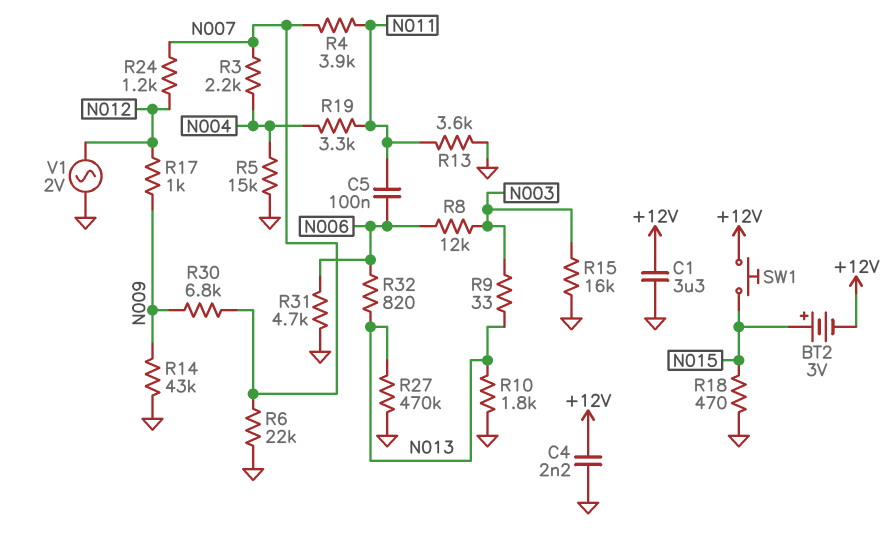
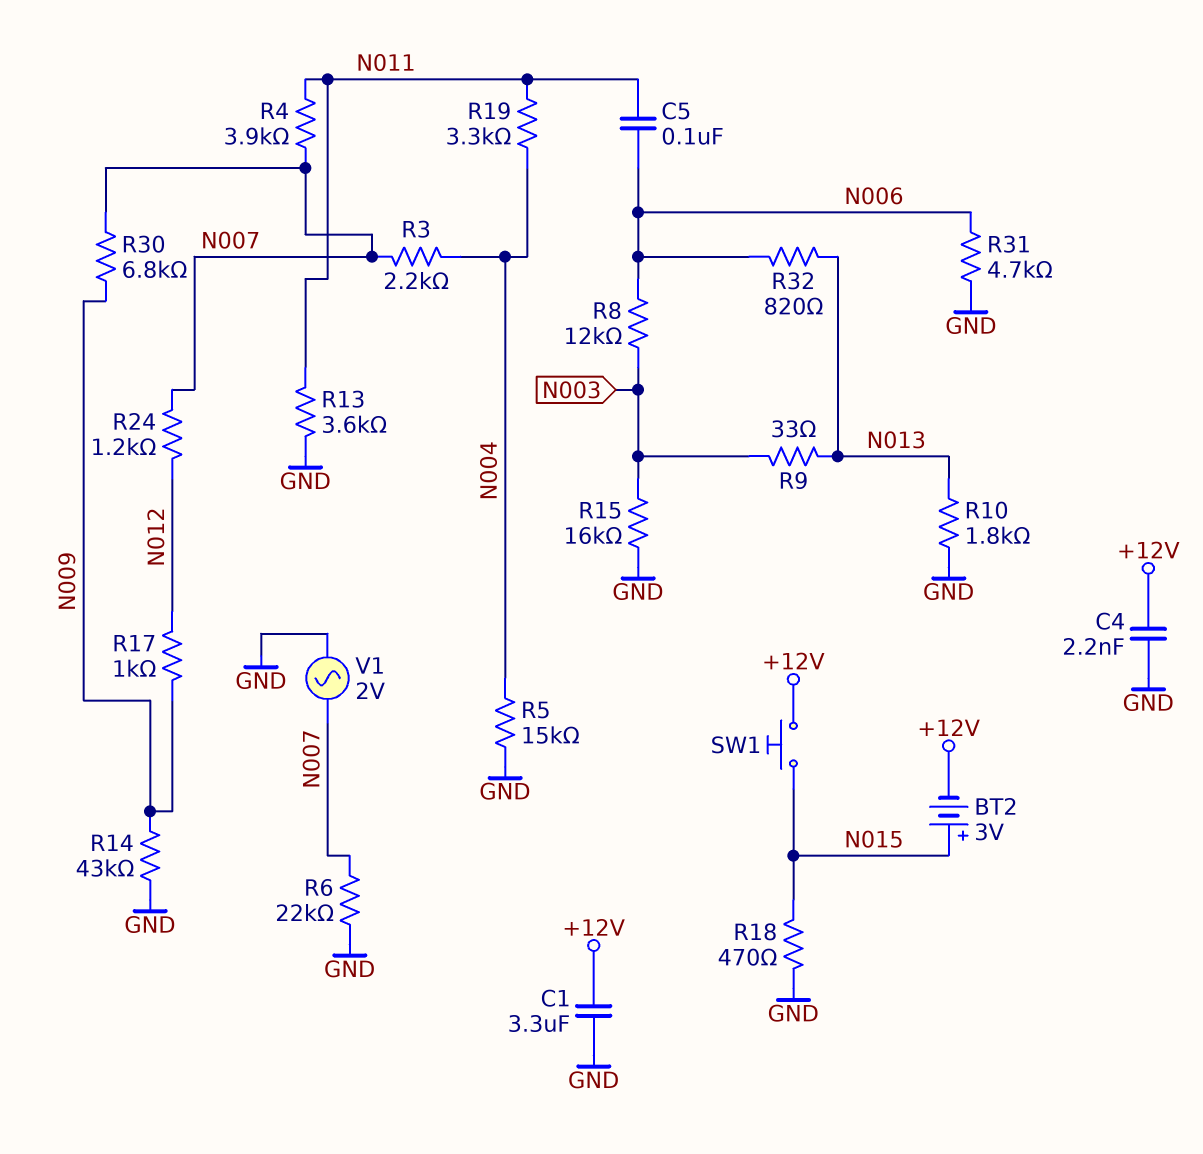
R27: 470k (GND, N013) -> none
V1: AC 2V (GND, N012) -> AC 2V (GND, N007)

